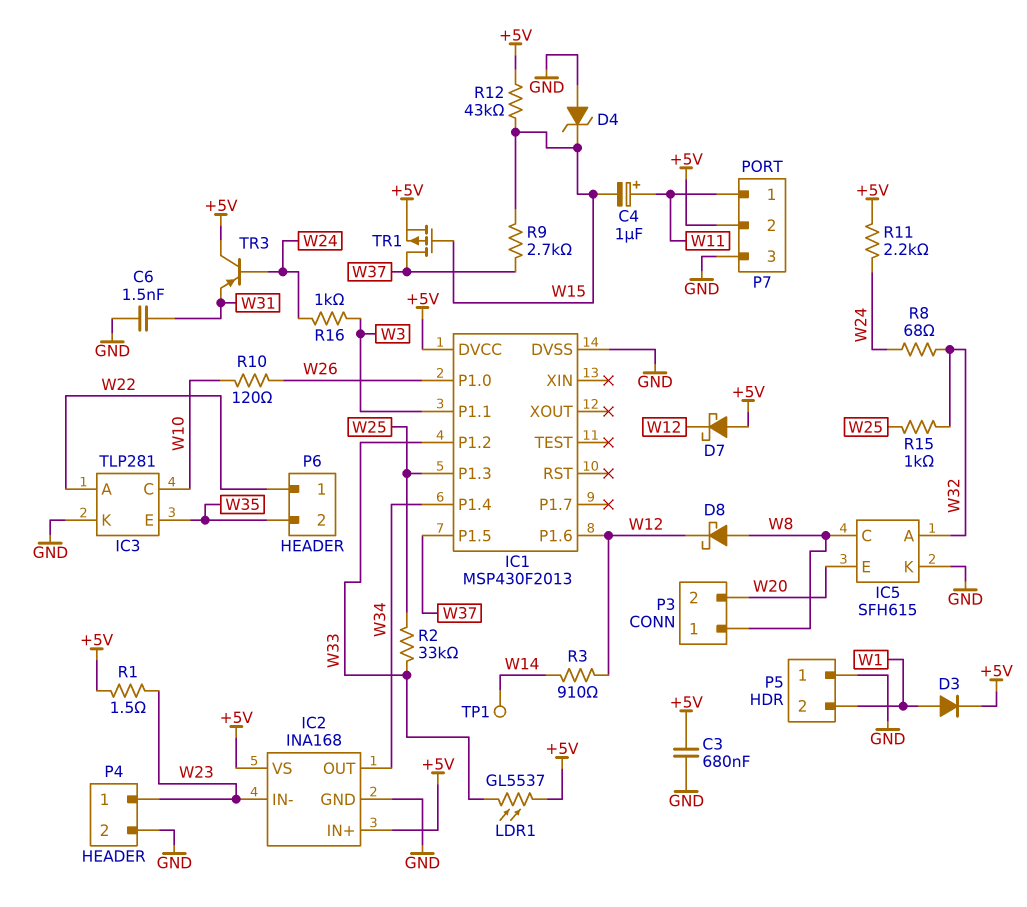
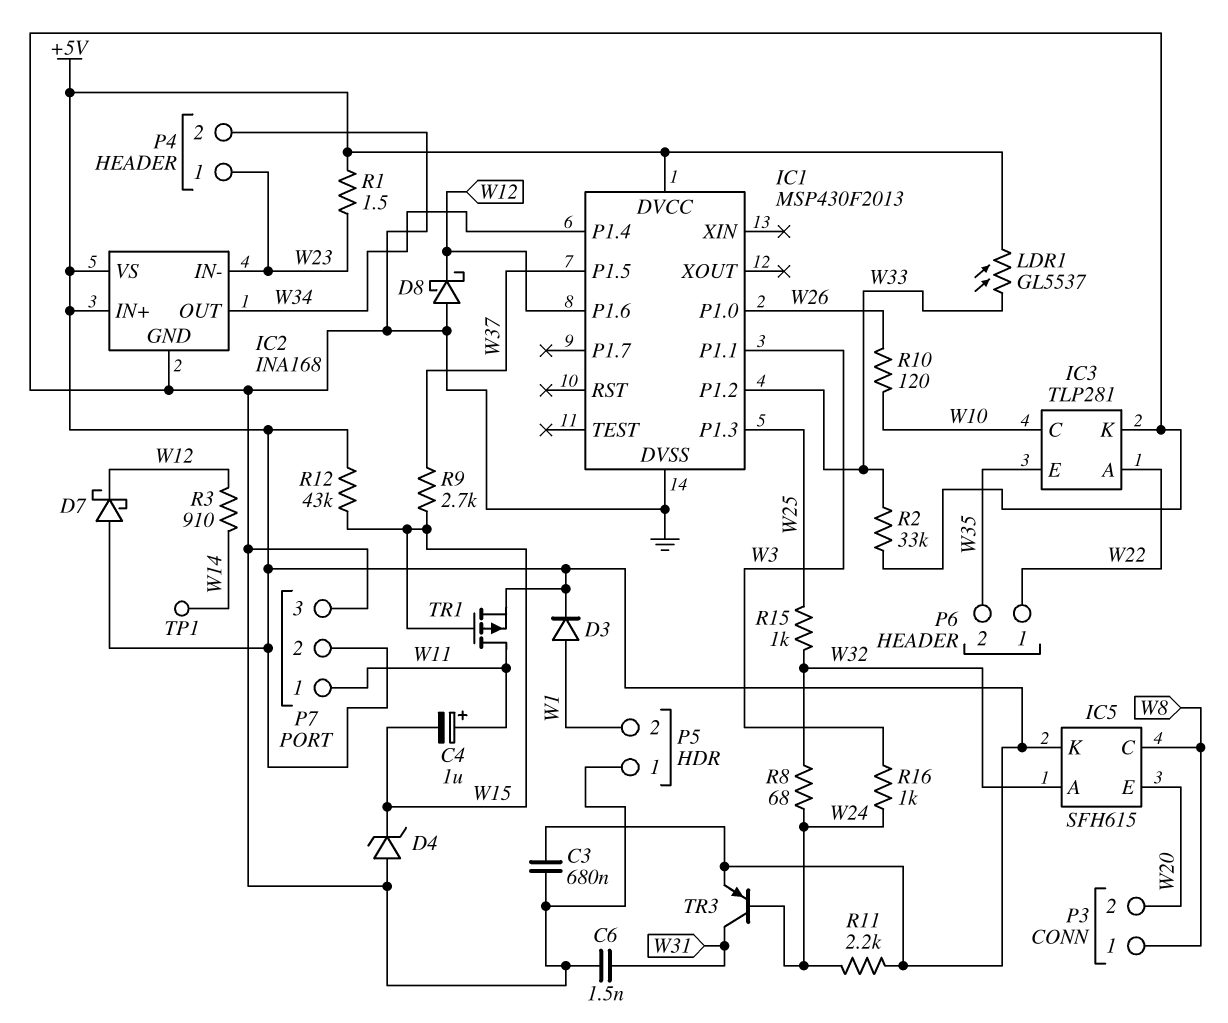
D8: schottky (A W8, K W12) -> schottky (A GND, K W12)
IC5 pin K: GND -> +5V
R2: 33k (W25, W33) -> 33k (GND, W33)
TR1: PMOS (G W15, D W37, S +5V) -> PMOS (G W15, D W11, S +5V)
TR3: PNP (B W24, C +5V, E W31) -> PNP (B W24, C W31, E +5V)

